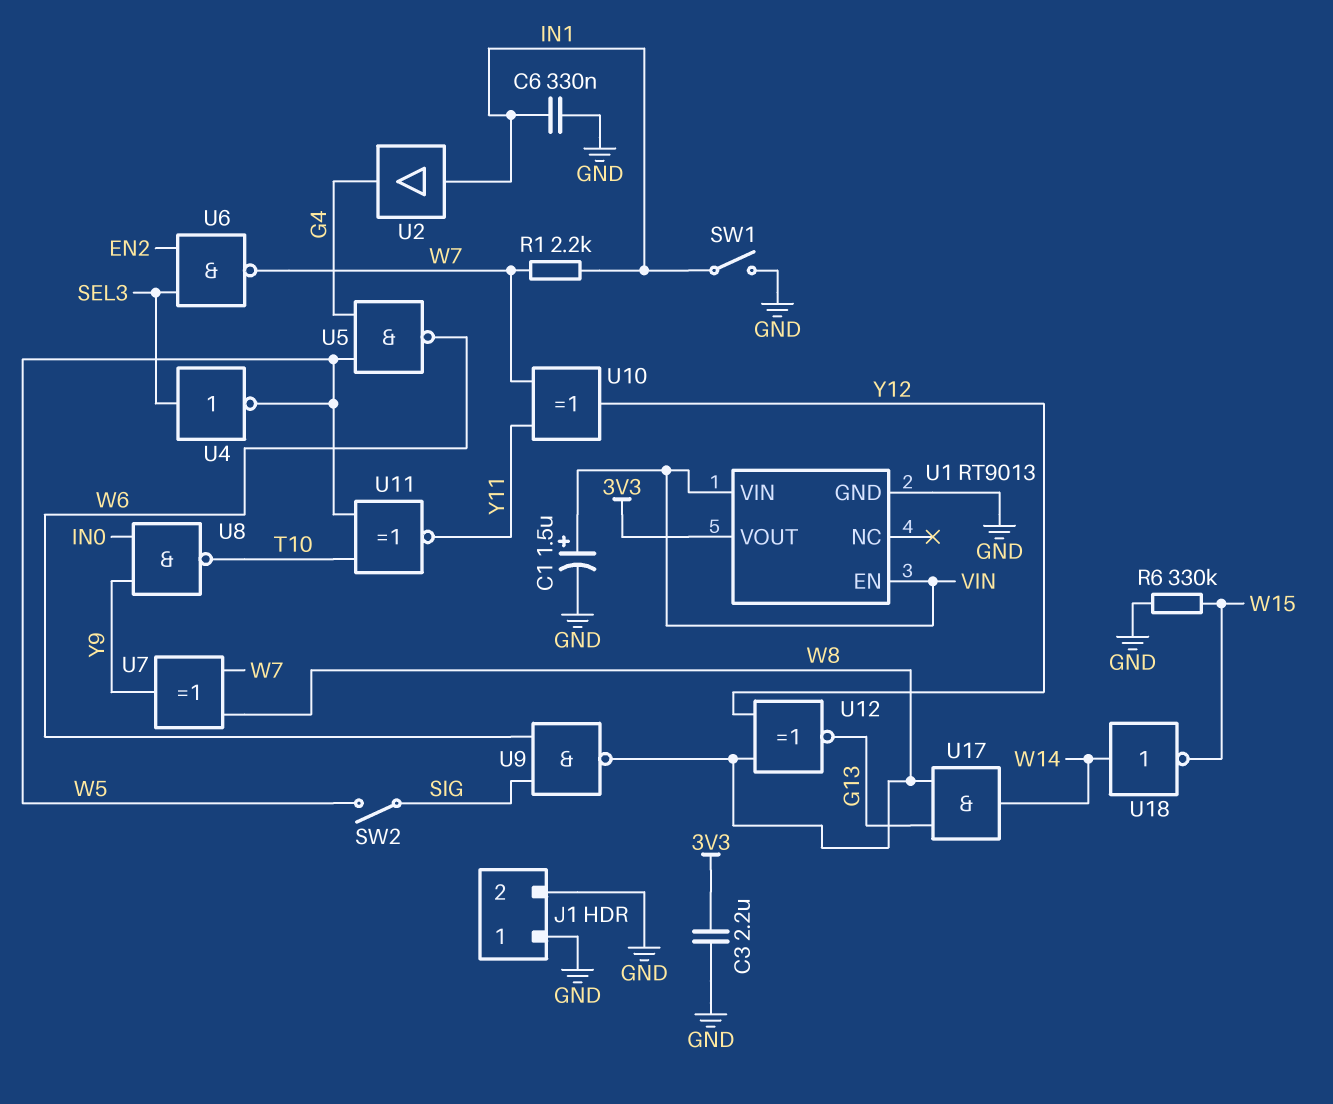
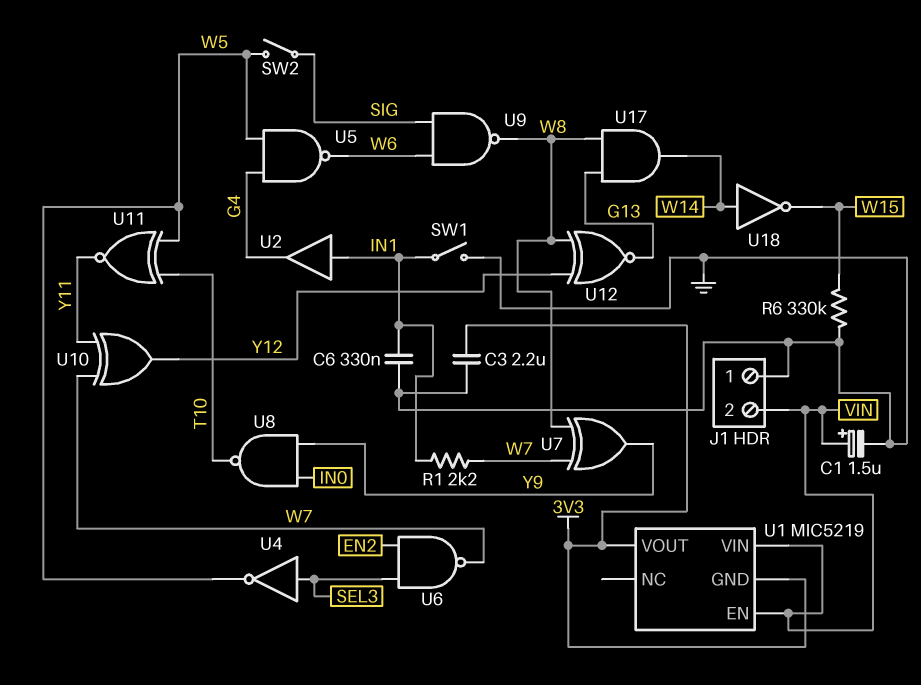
J1 pin 2: GND -> VIN
U1: RT9013 -> MIC5219
U1 pin GND: GND -> 3V3

